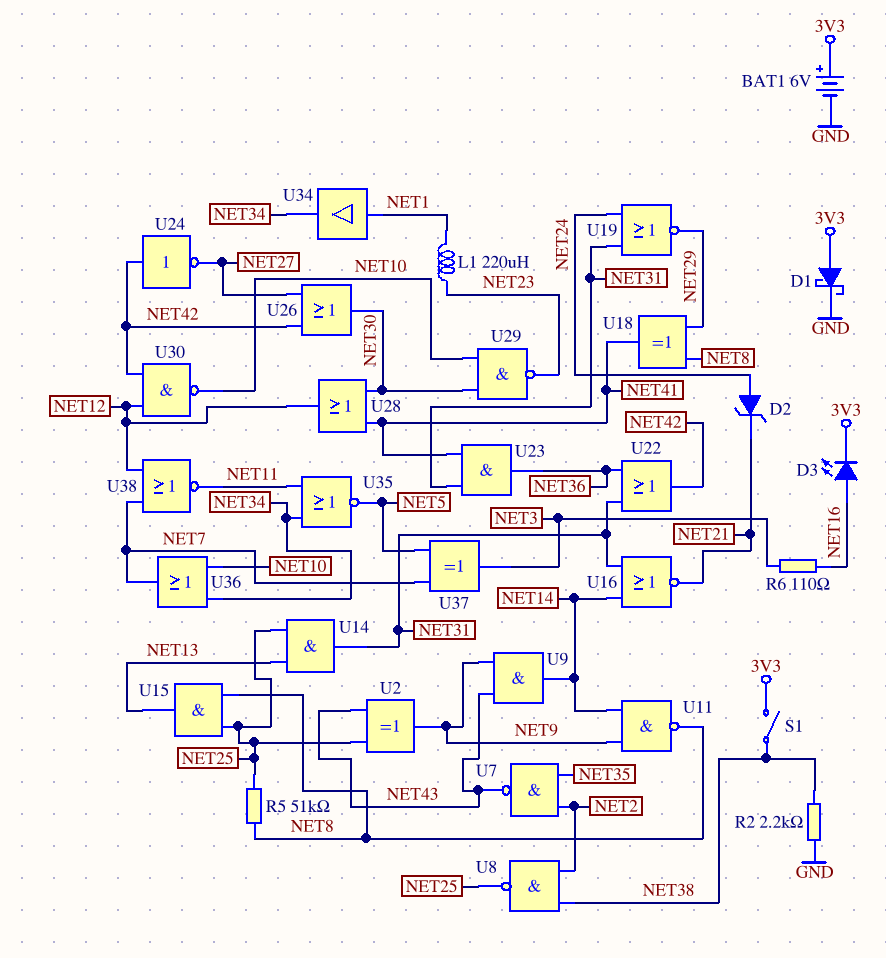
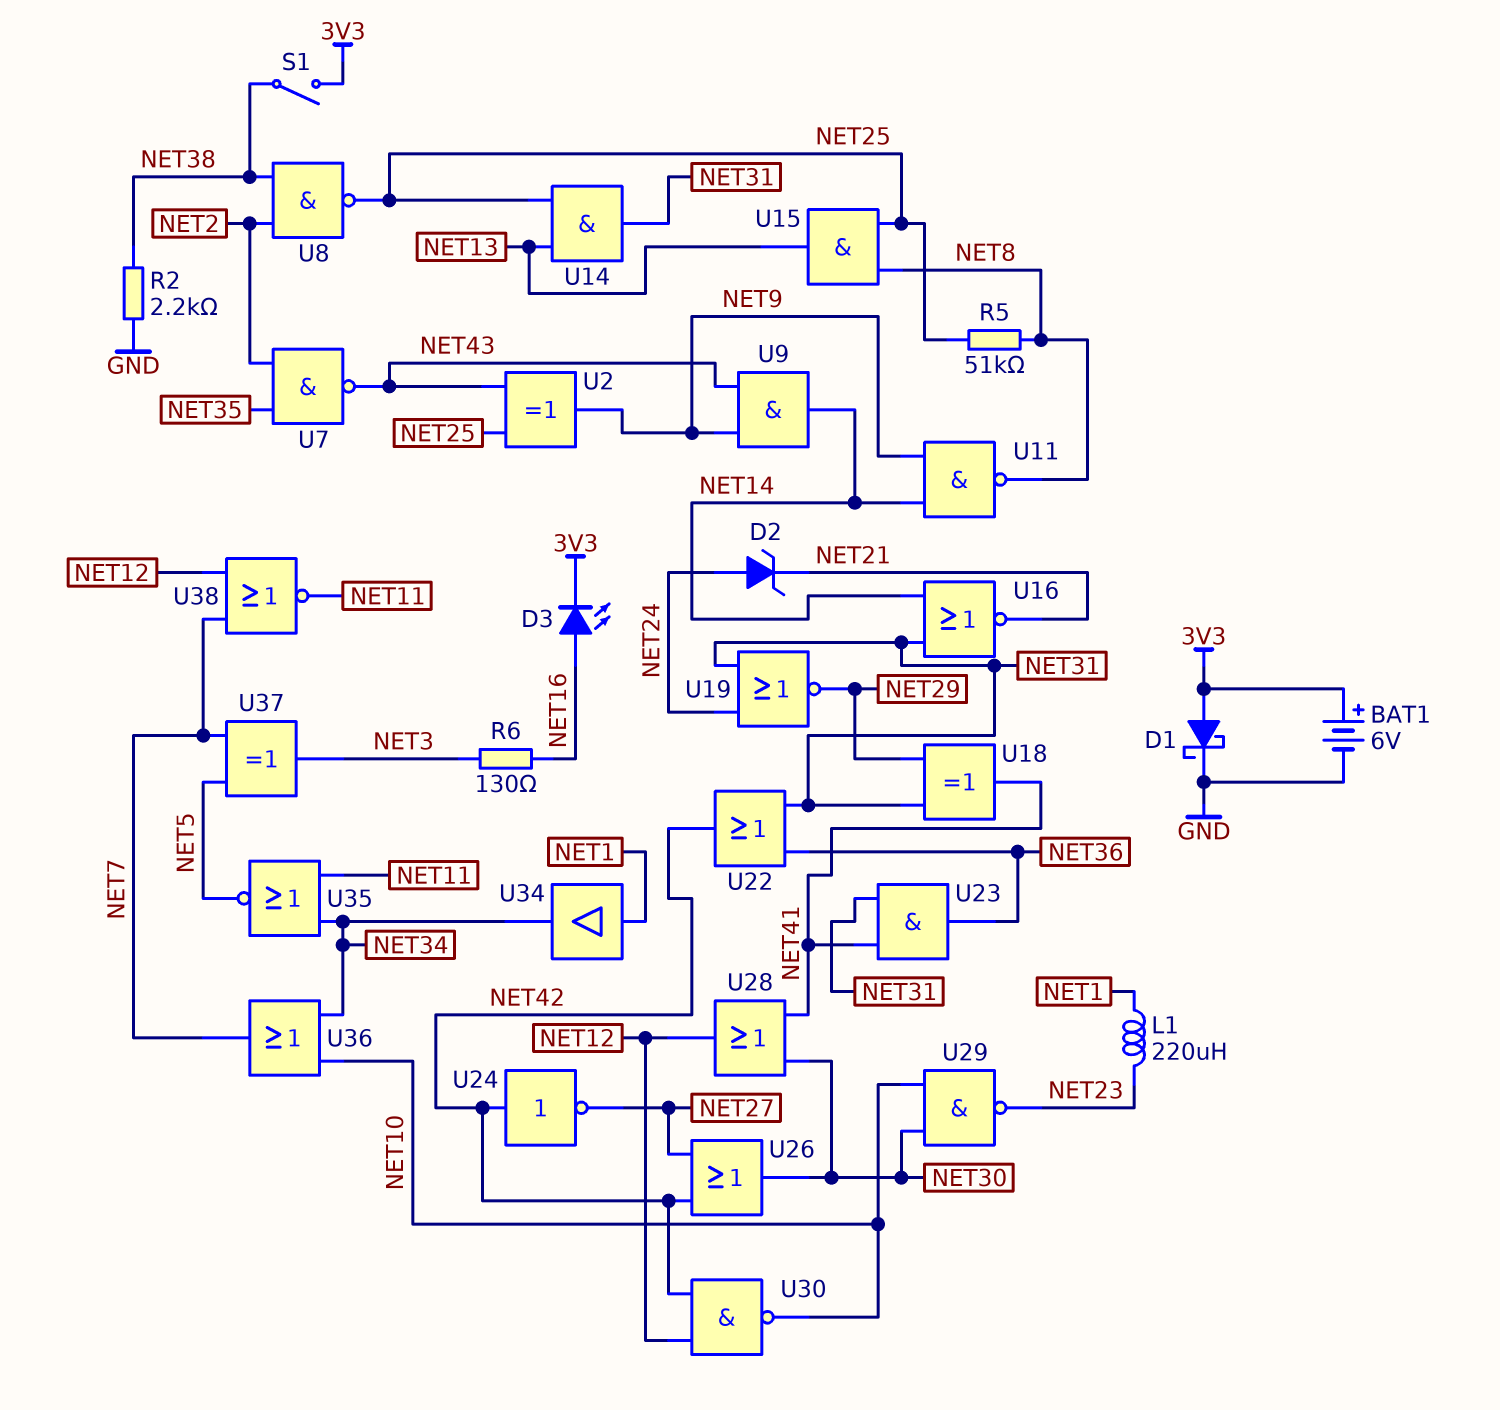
R6: 110 (NET3, NET16) -> 130 (NET3, NET16)
U18: XOR (in NET8, in NET29, out NET41) -> XOR (in NET29, in NET31, out NET41)

